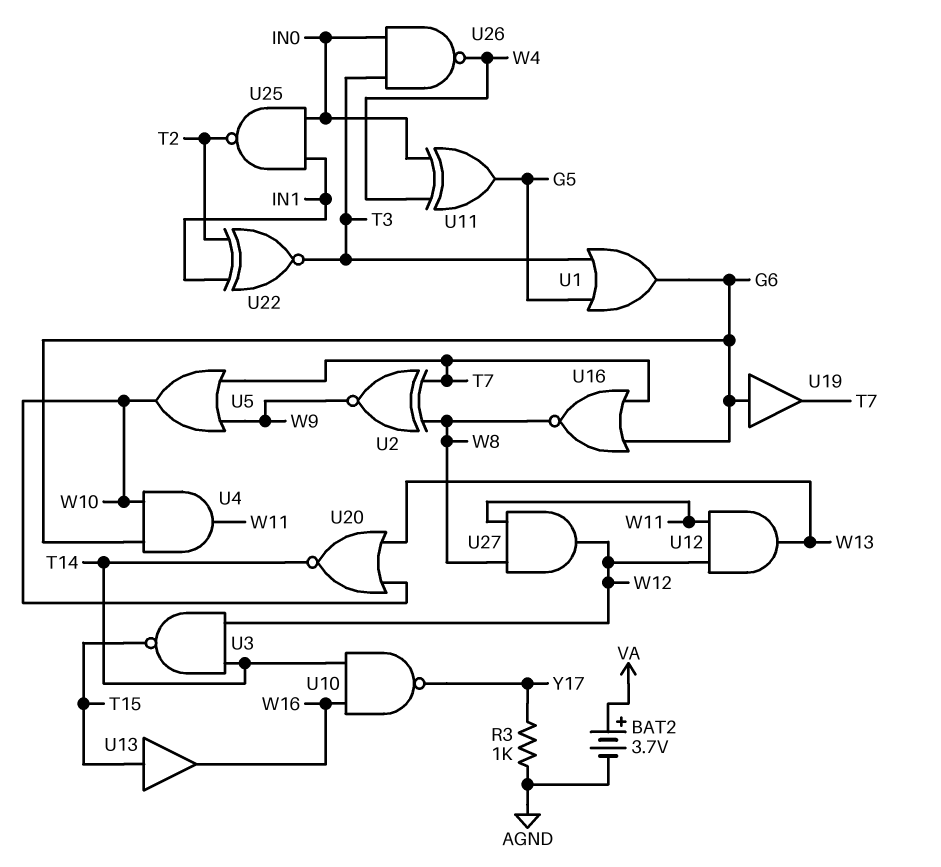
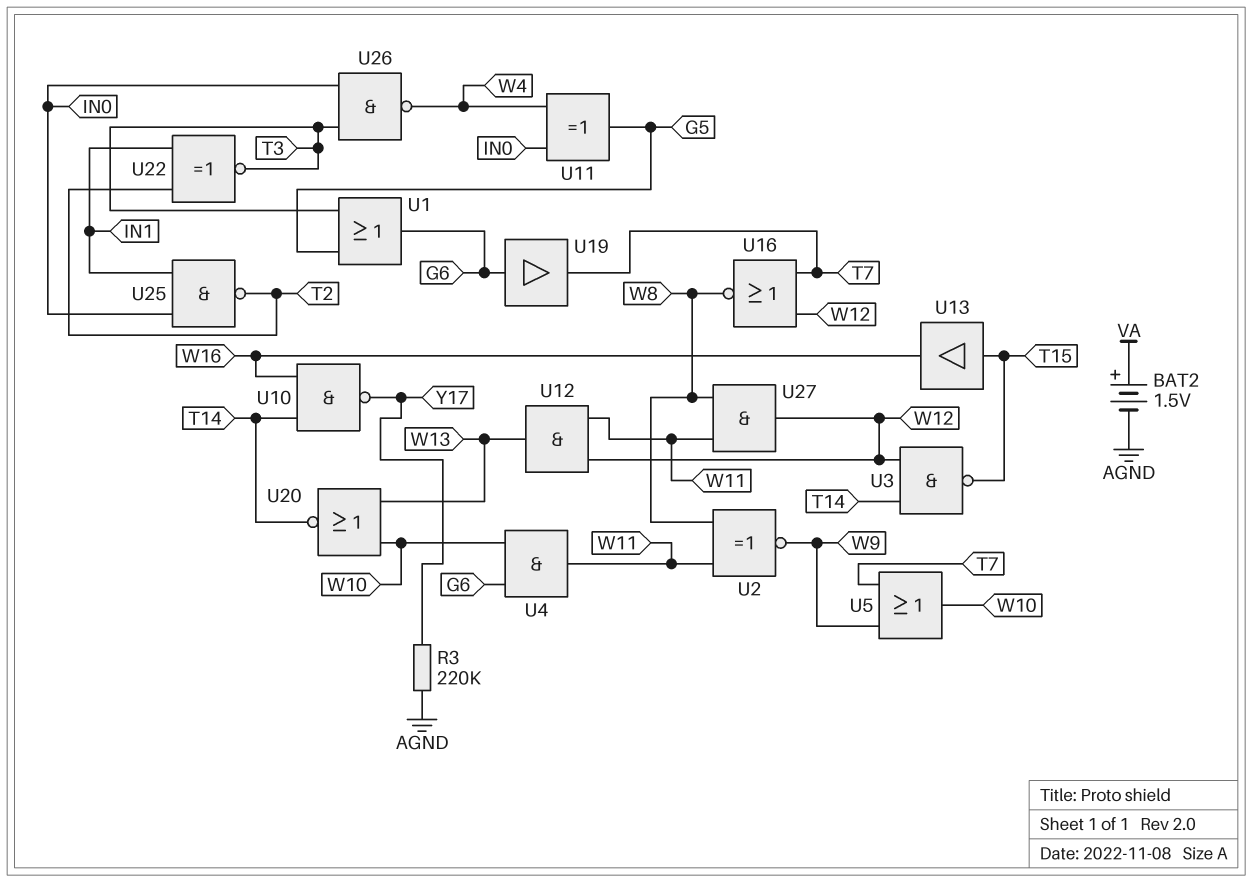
BAT2: 3.7V (plus VA, minus AGND) -> 1.5V (plus VA, minus AGND)
R3: 1k (AGND, Y17) -> 220k (AGND, Y17)
U2: XNOR (in T7, in W8, out W9) -> XNOR (in W8, in W11, out W9)
U16: NOR (in G6, in T7, out W8) -> NOR (in T7, in W12, out W8)

